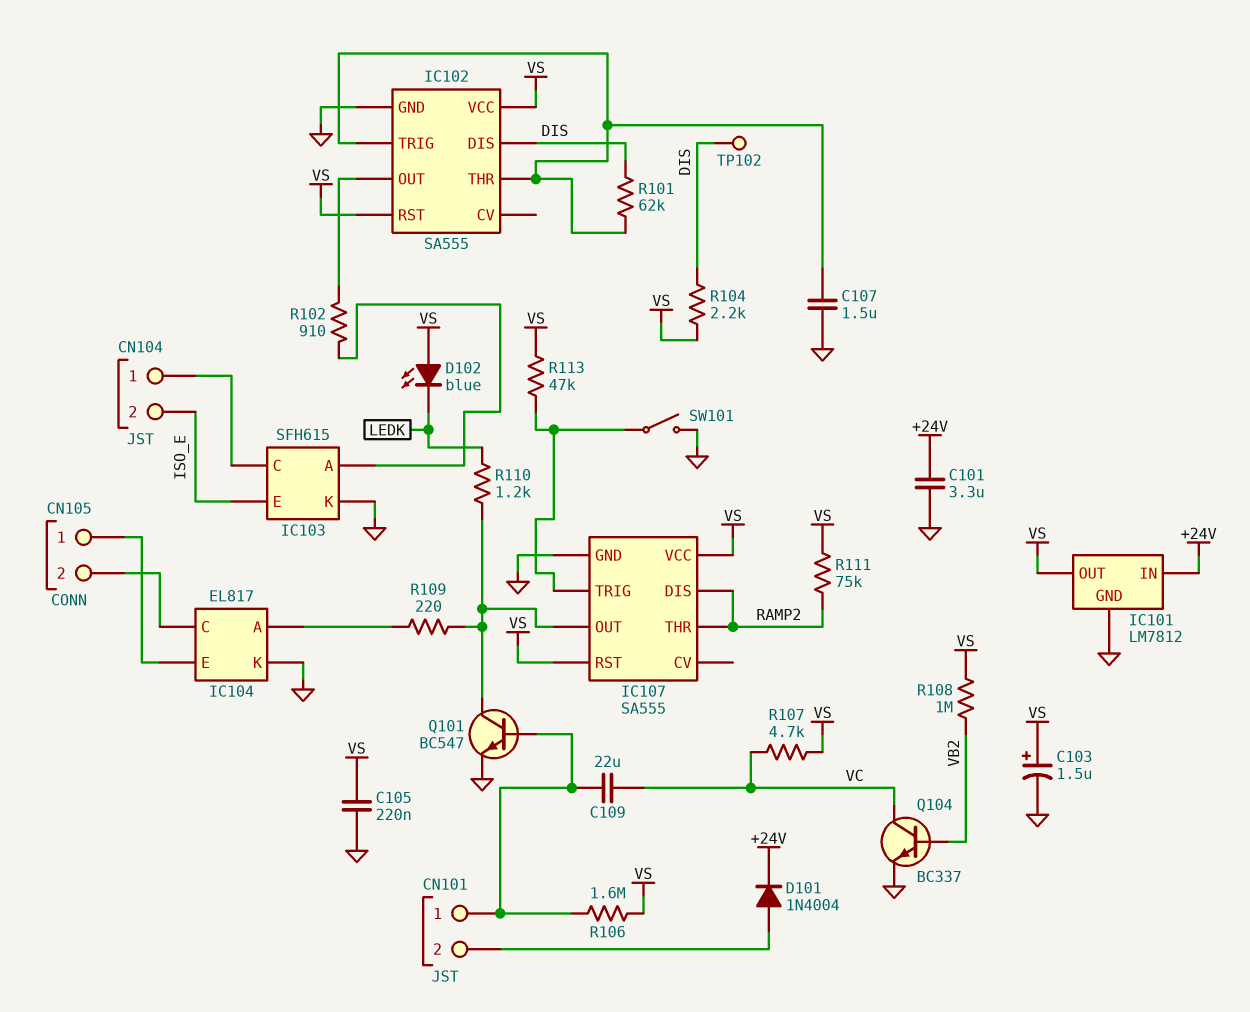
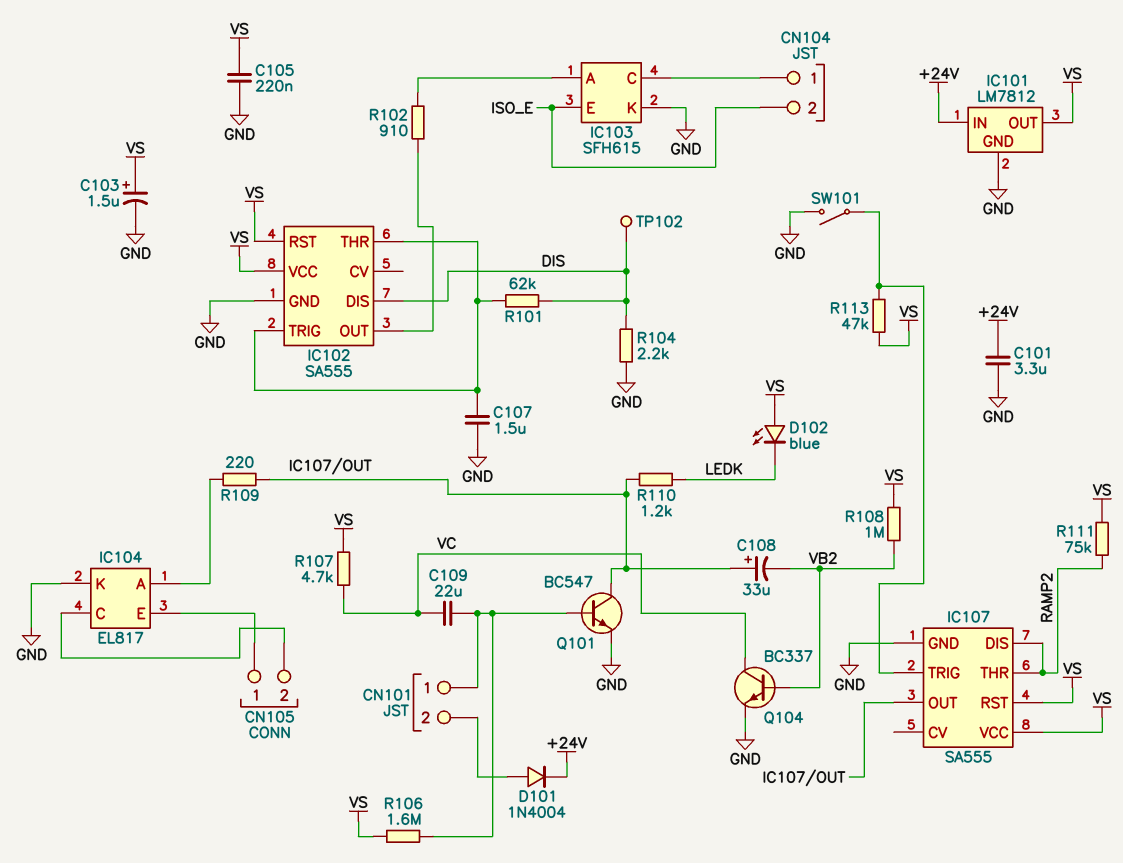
C108: none -> 33uF (plus IC107/OUT, minus VB2)
R104: 2.2k (DIS, VS) -> 2.2k (DIS, GND)

